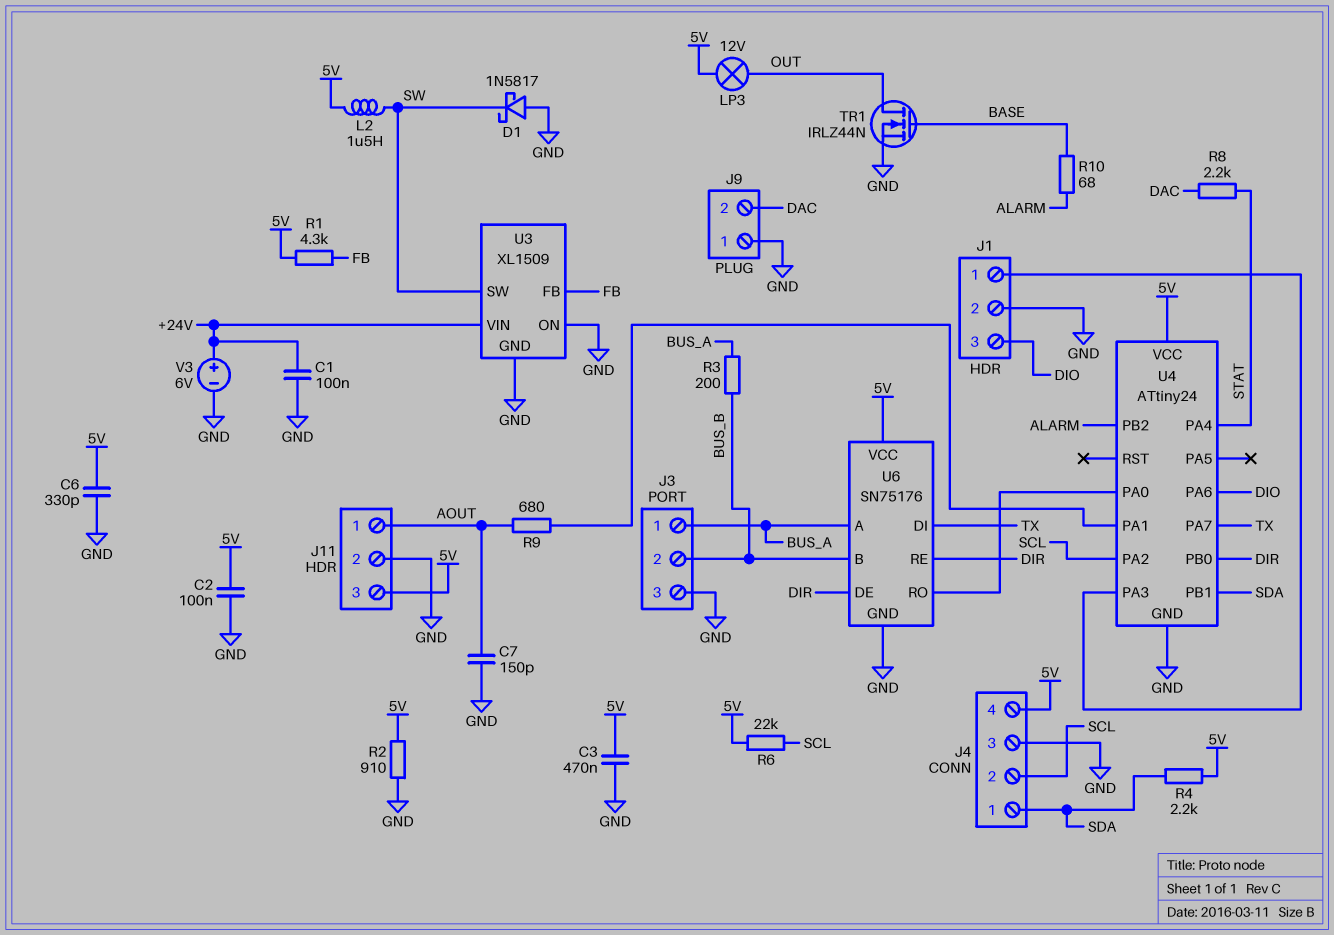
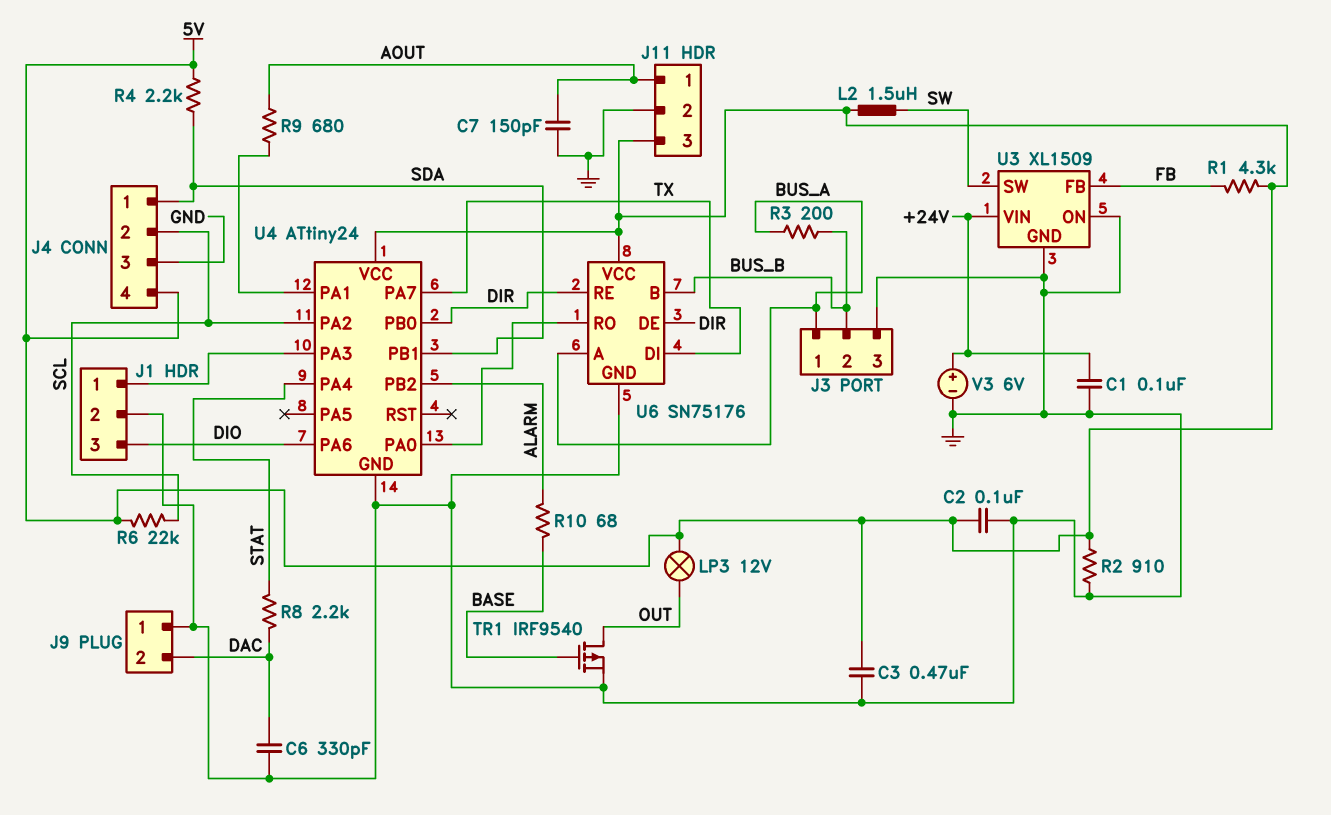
C6: 330pF (5V, GND) -> 330pF (DAC, GND)
D1: schottky 1N5817 (A GND, K SW) -> none
TR1: NMOS IRLZ44N (G BASE, D OUT, S GND) -> PMOS IRF9540 (G BASE, D OUT, S GND)

